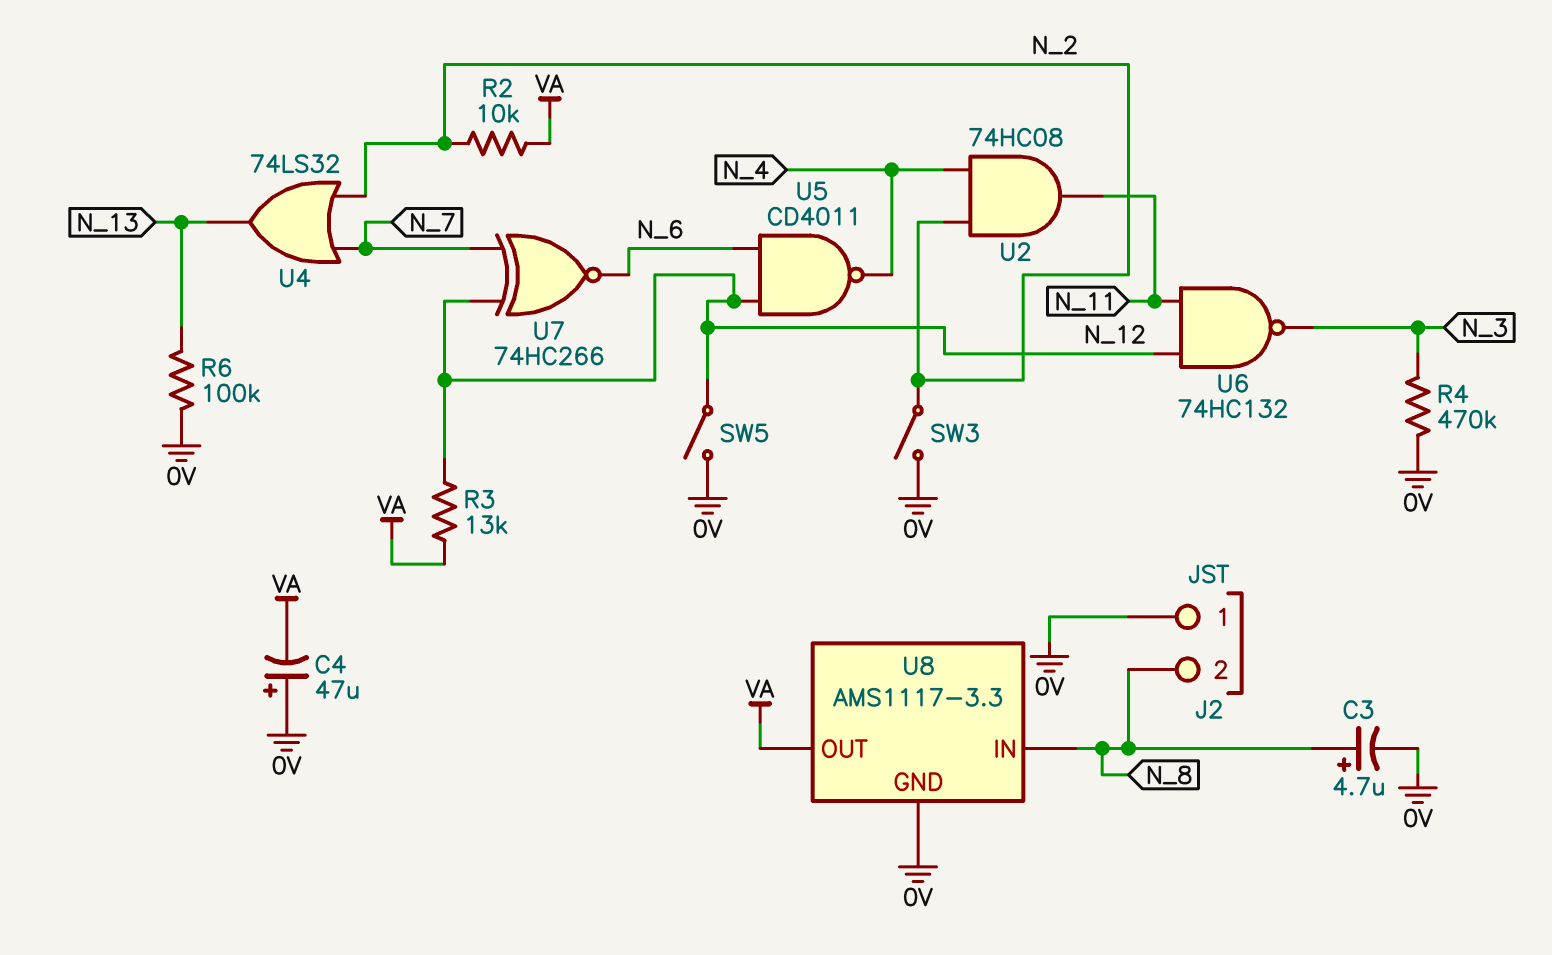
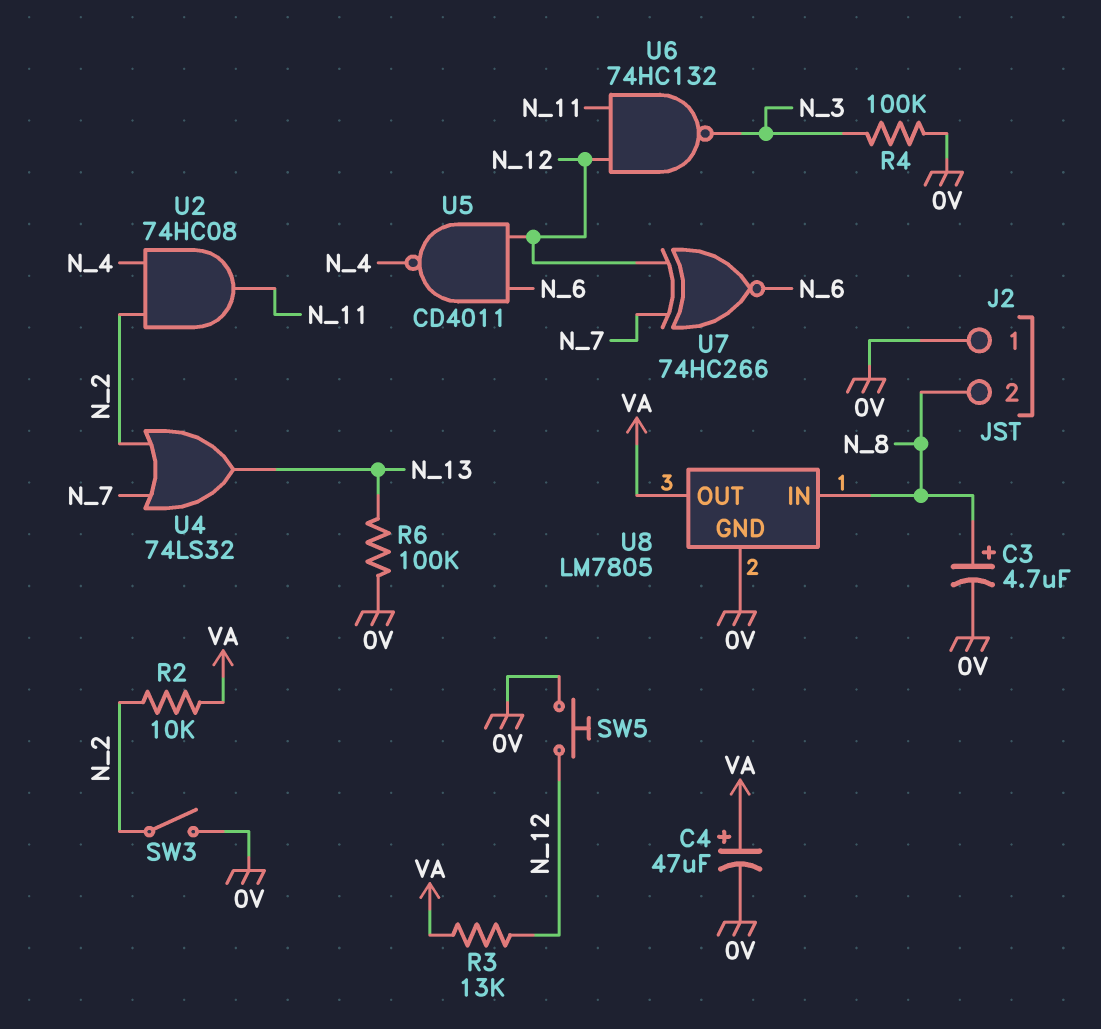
C4: 47uF (plus 0V, minus VA) -> 47uF (plus VA, minus 0V)
R4: 470k (0V, N_3) -> 100k (0V, N_3)
SW5: switch (0V, N_12) -> button (0V, N_12)
U8: AMS1117-3.3 -> LM7805

